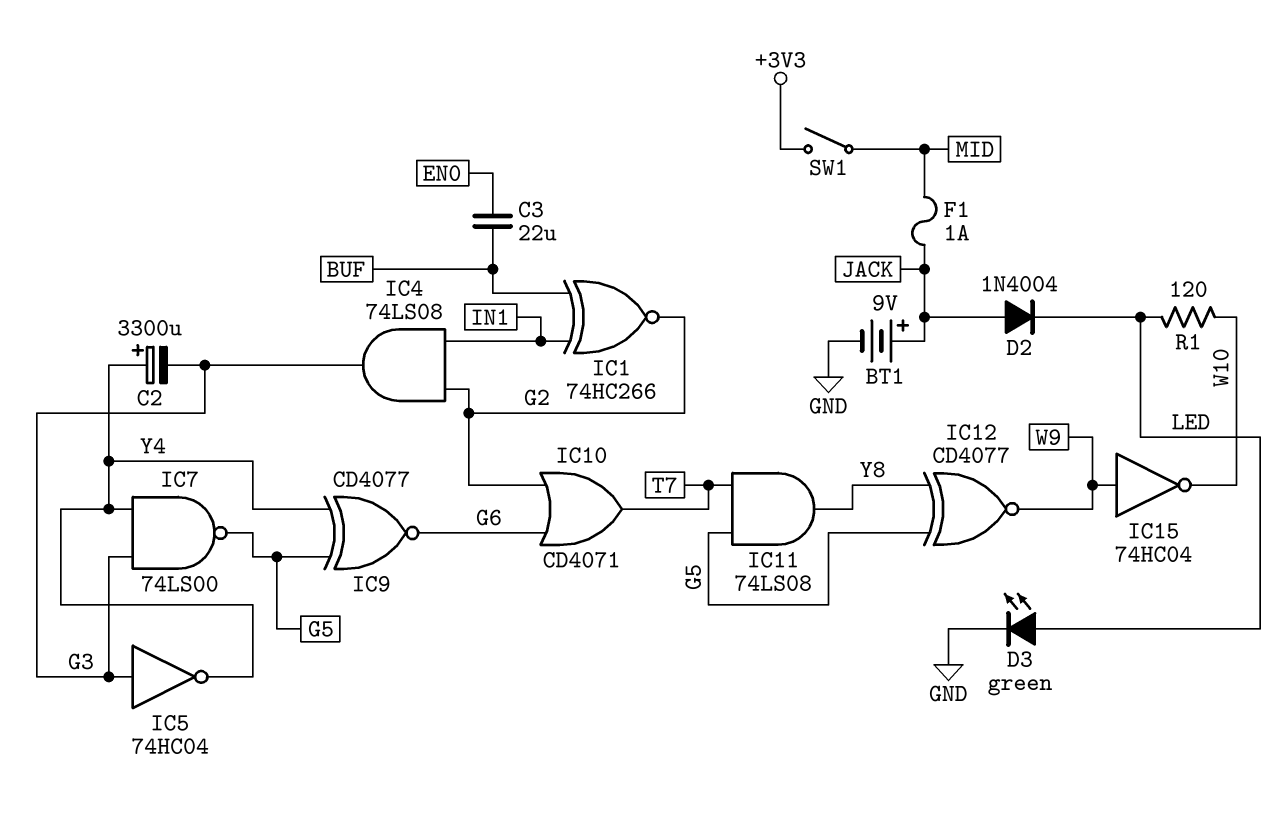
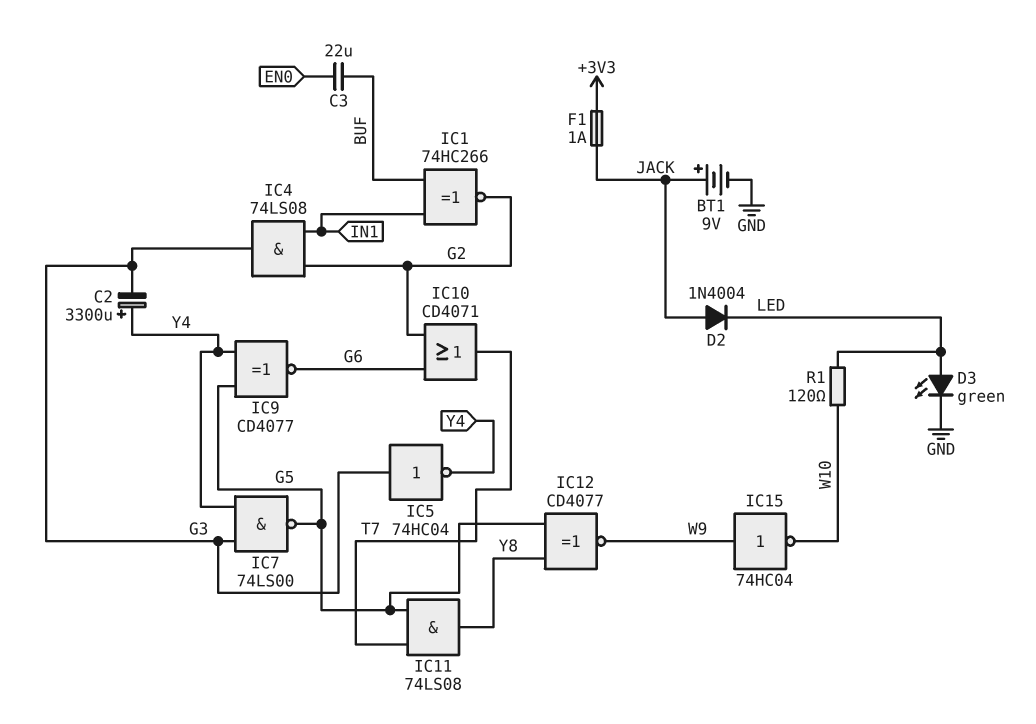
F1: 1A (JACK, MID) -> 1A (+3V3, JACK)
SW1: switch (+3V3, MID) -> none

